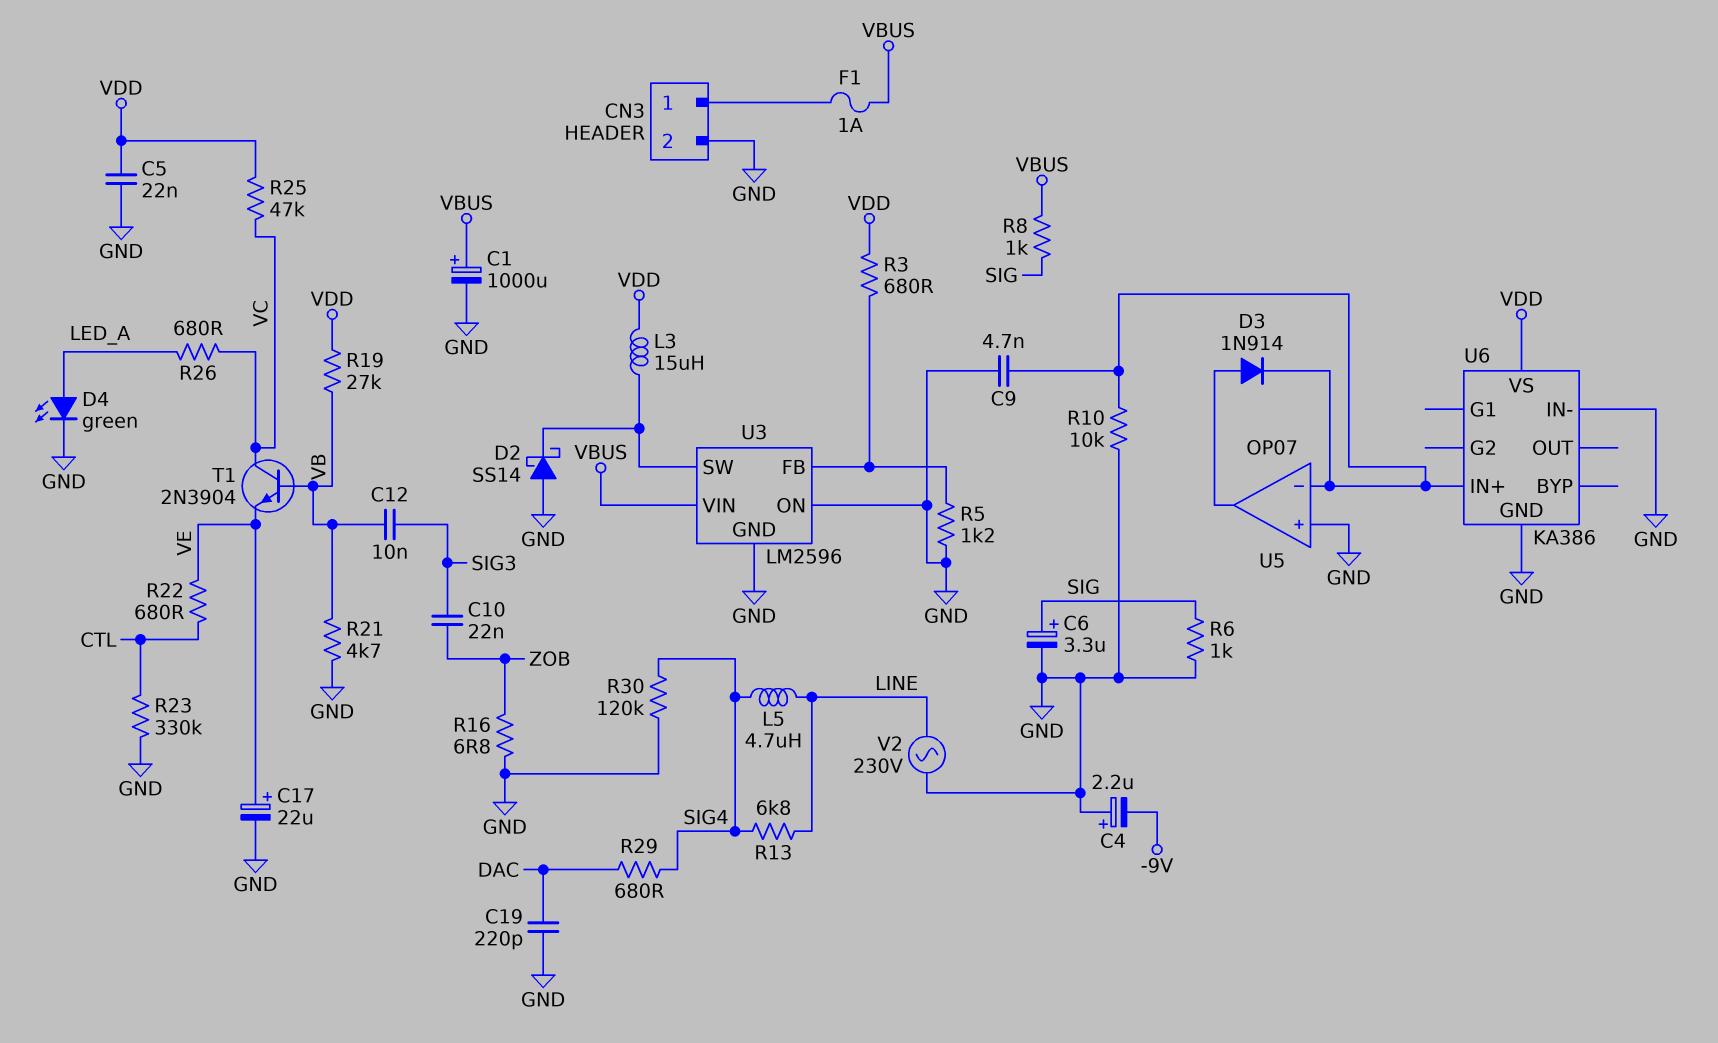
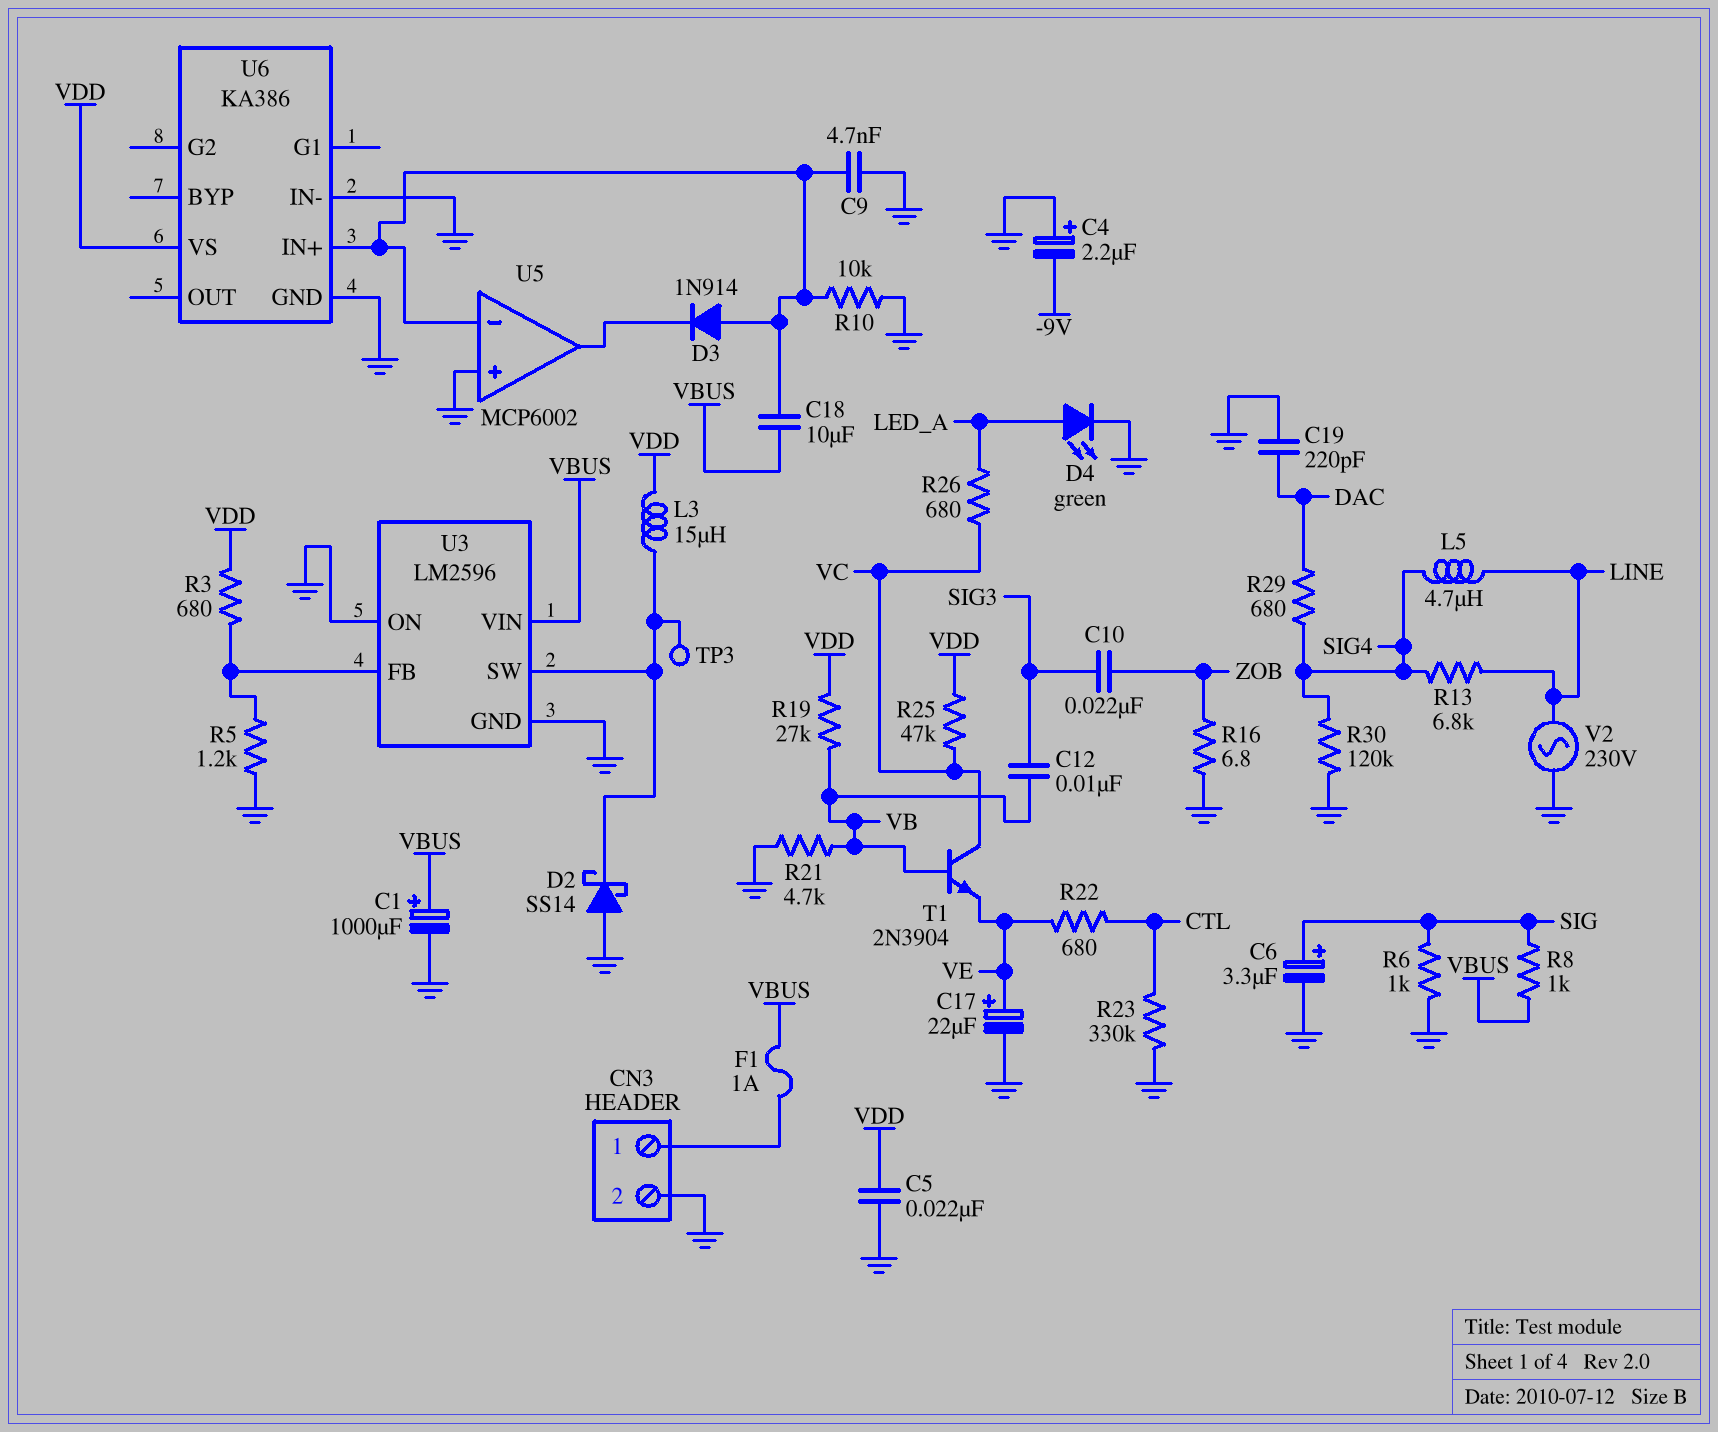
C18: none -> 10uF (U5/in-, VBUS)
D3: diode 1N914 (A U5/out, K U5/in-) -> diode 1N914 (A U5/in-, K U5/out)
TP3: none -> test point (U3/SW)
U5: OP07 -> MCP6002

